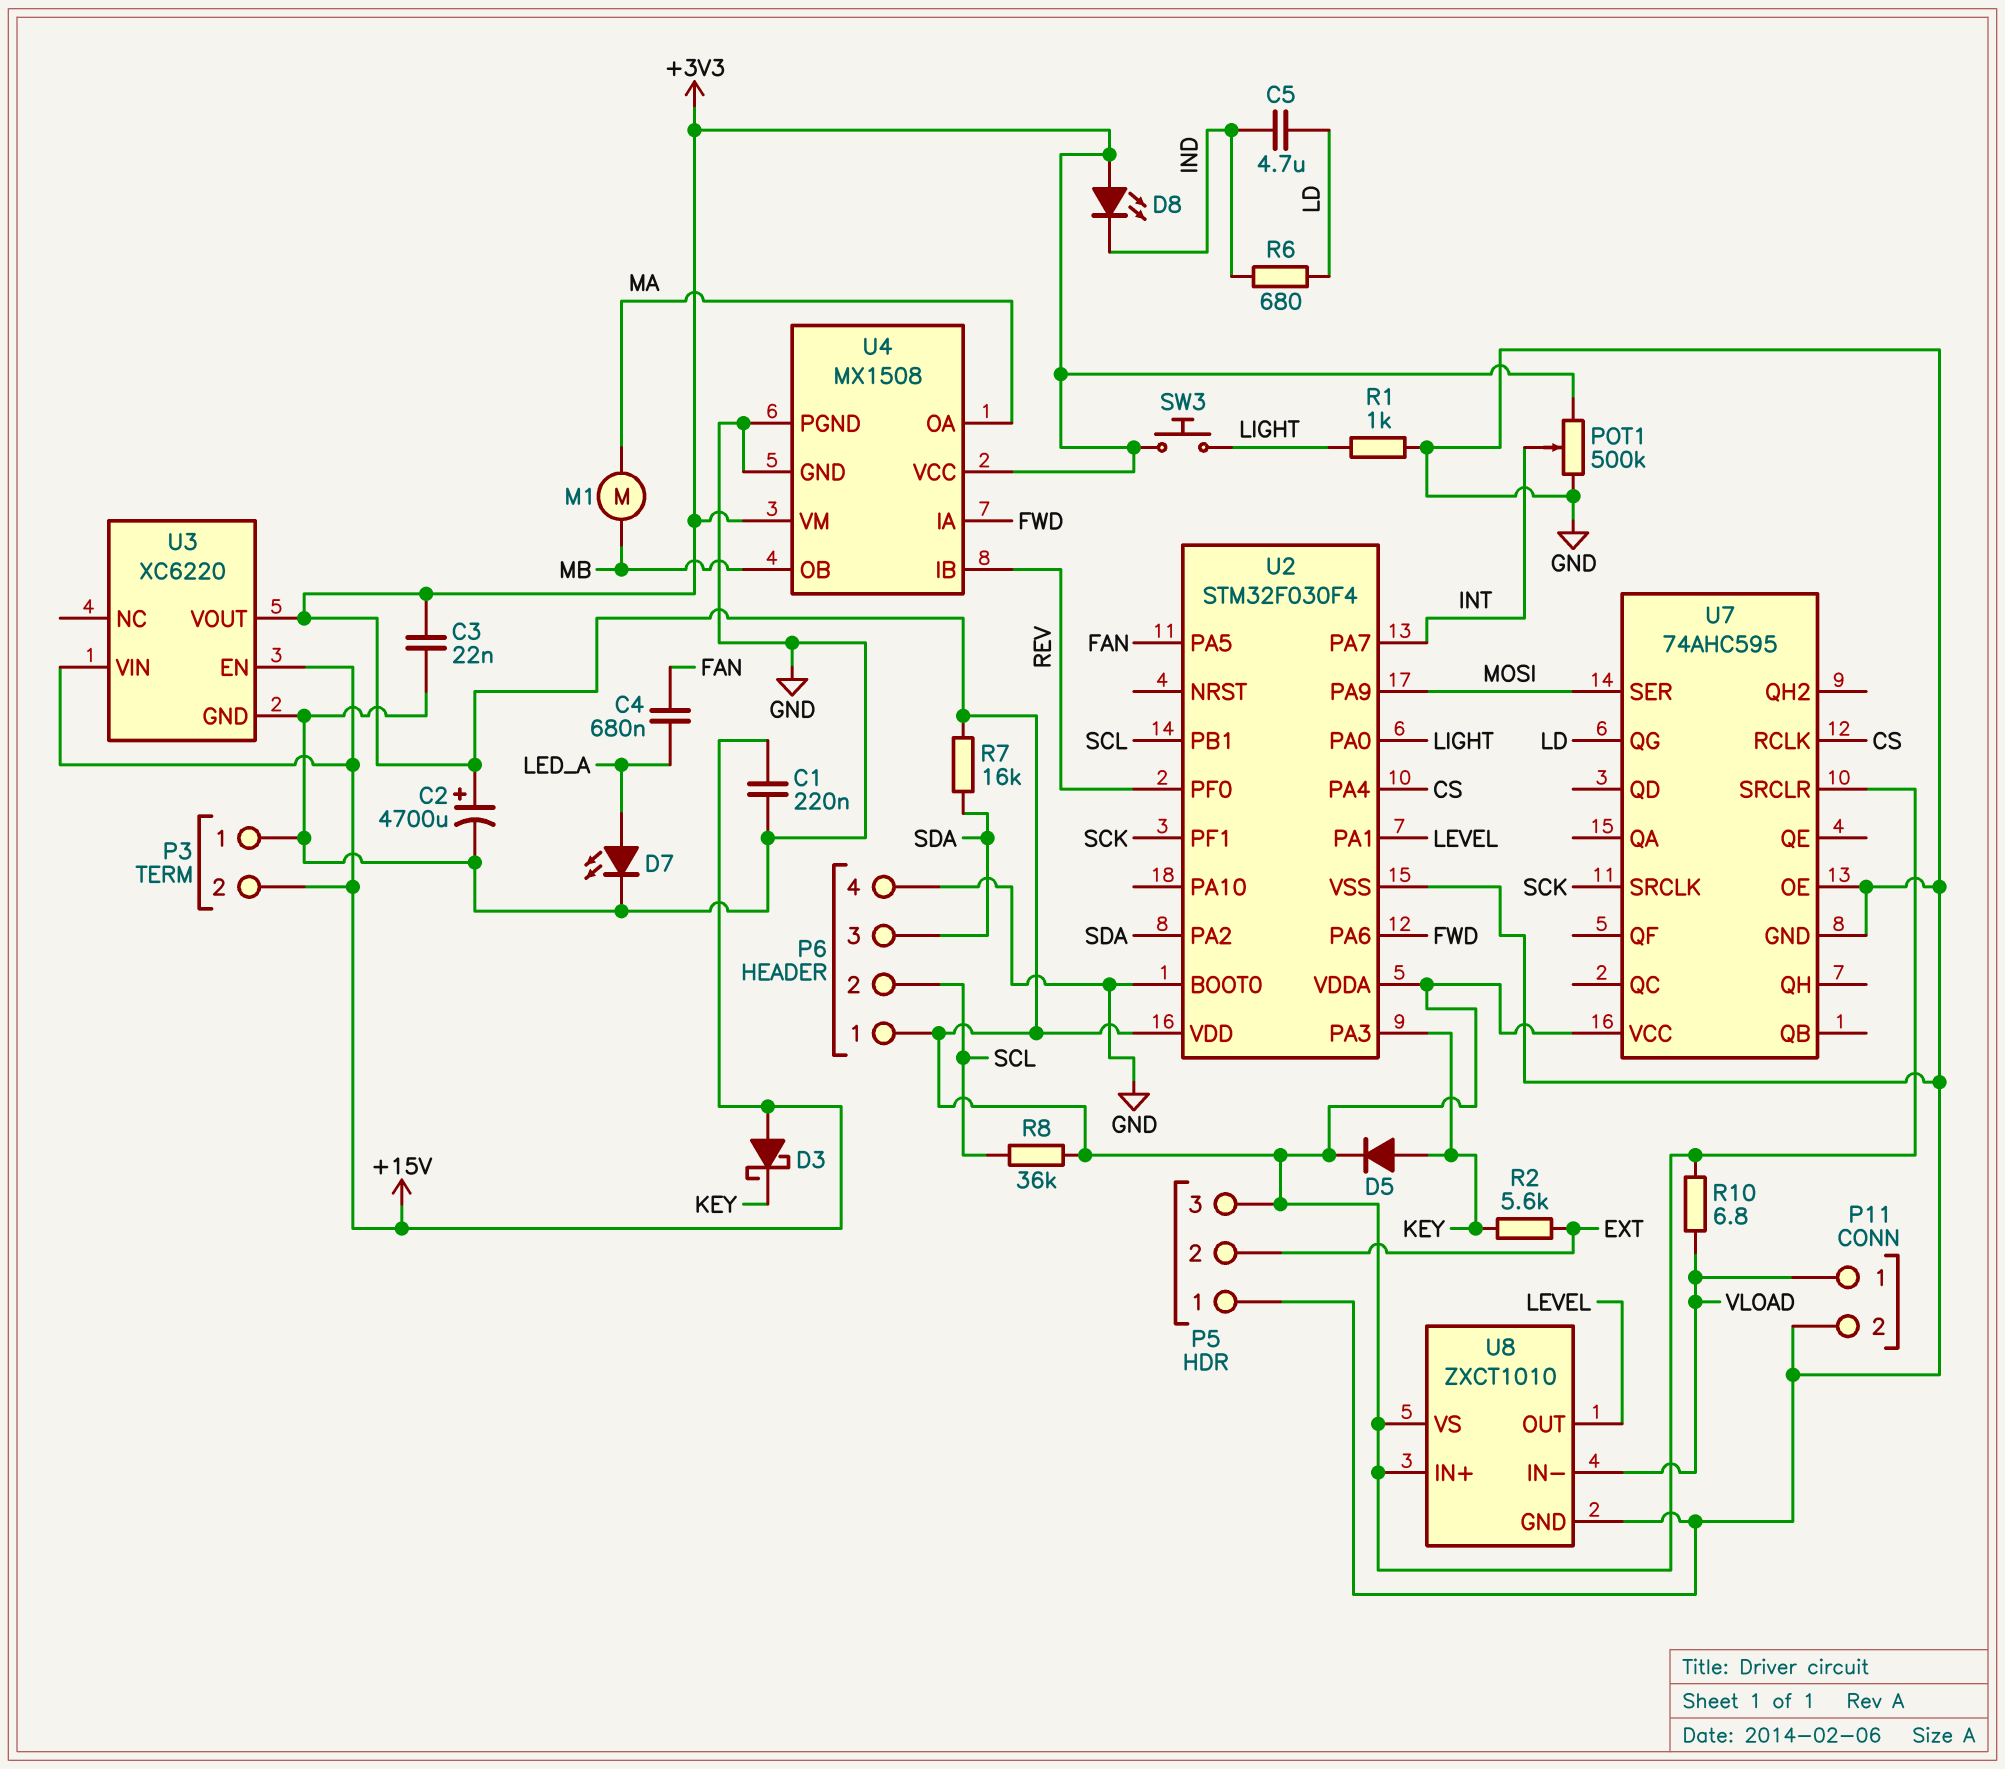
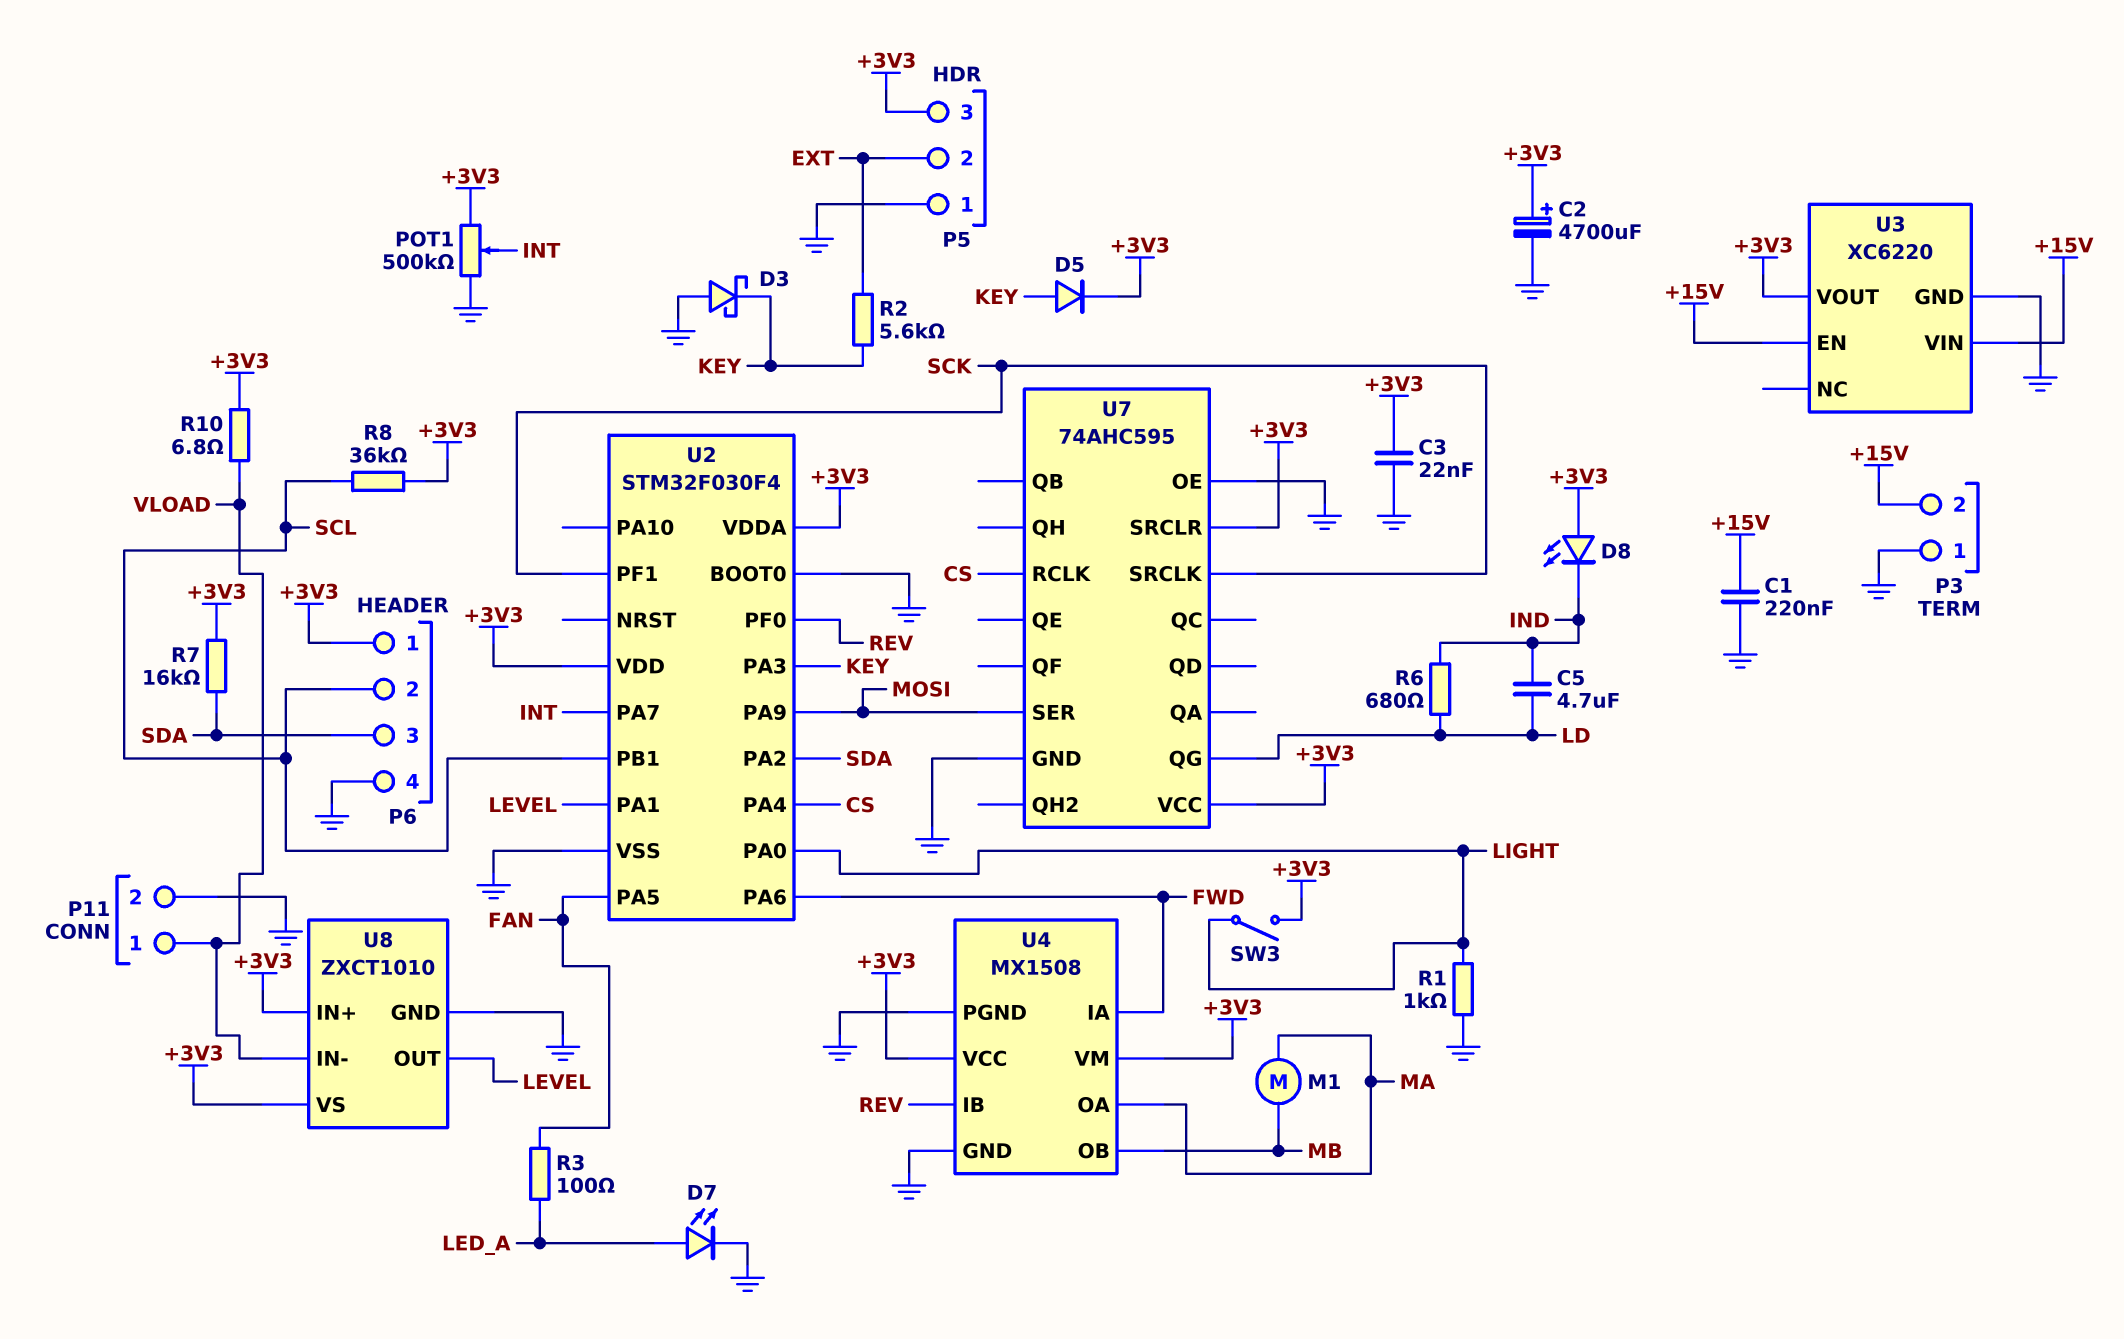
C4: 680nF (FAN, LED_A) -> none
D3: schottky (A +15V, K KEY) -> schottky (A GND, K KEY)
R3: none -> 100 (FAN, LED_A)
SW3: button (+3V3, LIGHT) -> switch (+3V3, LIGHT)

